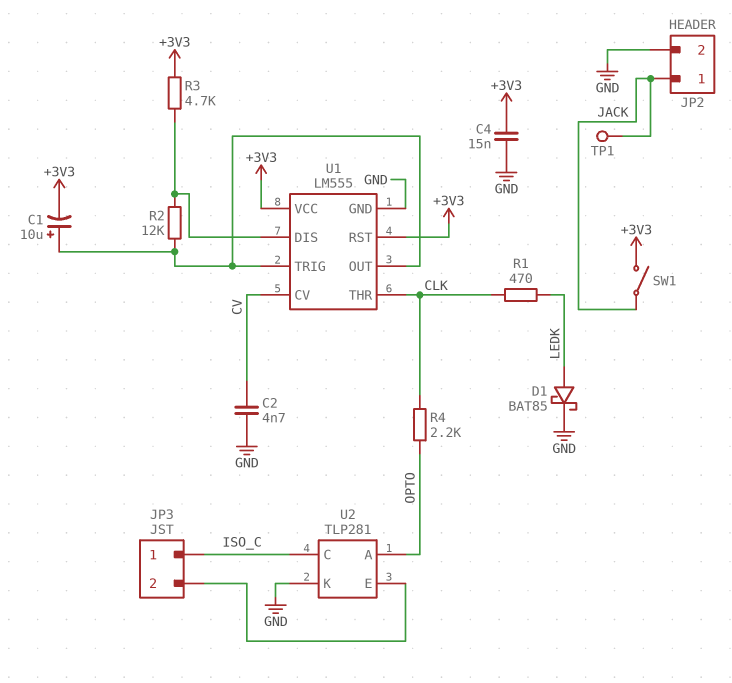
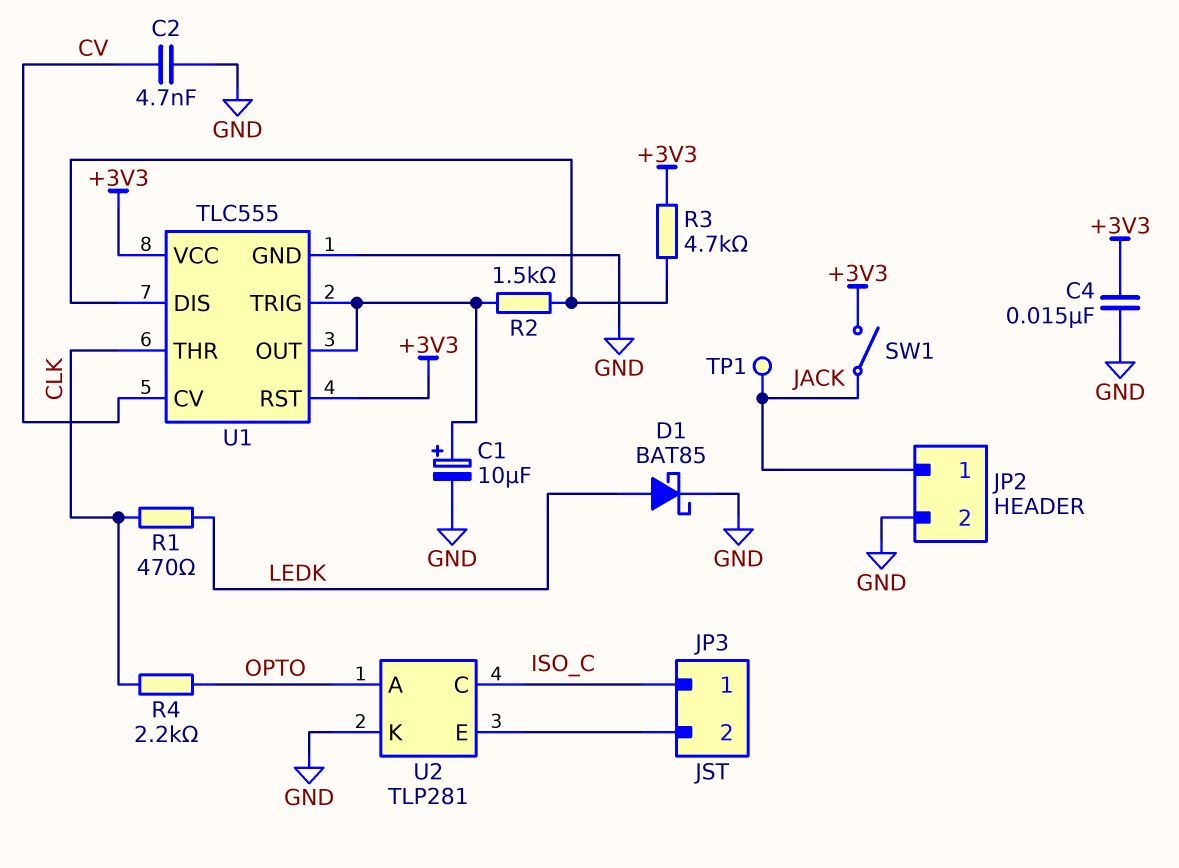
C1: 10uF (plus U1/OUT, minus +3V3) -> 10uF (plus U1/OUT, minus GND)
R2: 12k (U1/DIS, U1/OUT) -> 1.5k (U1/DIS, U1/OUT)
U1: LM555 -> TLC555

